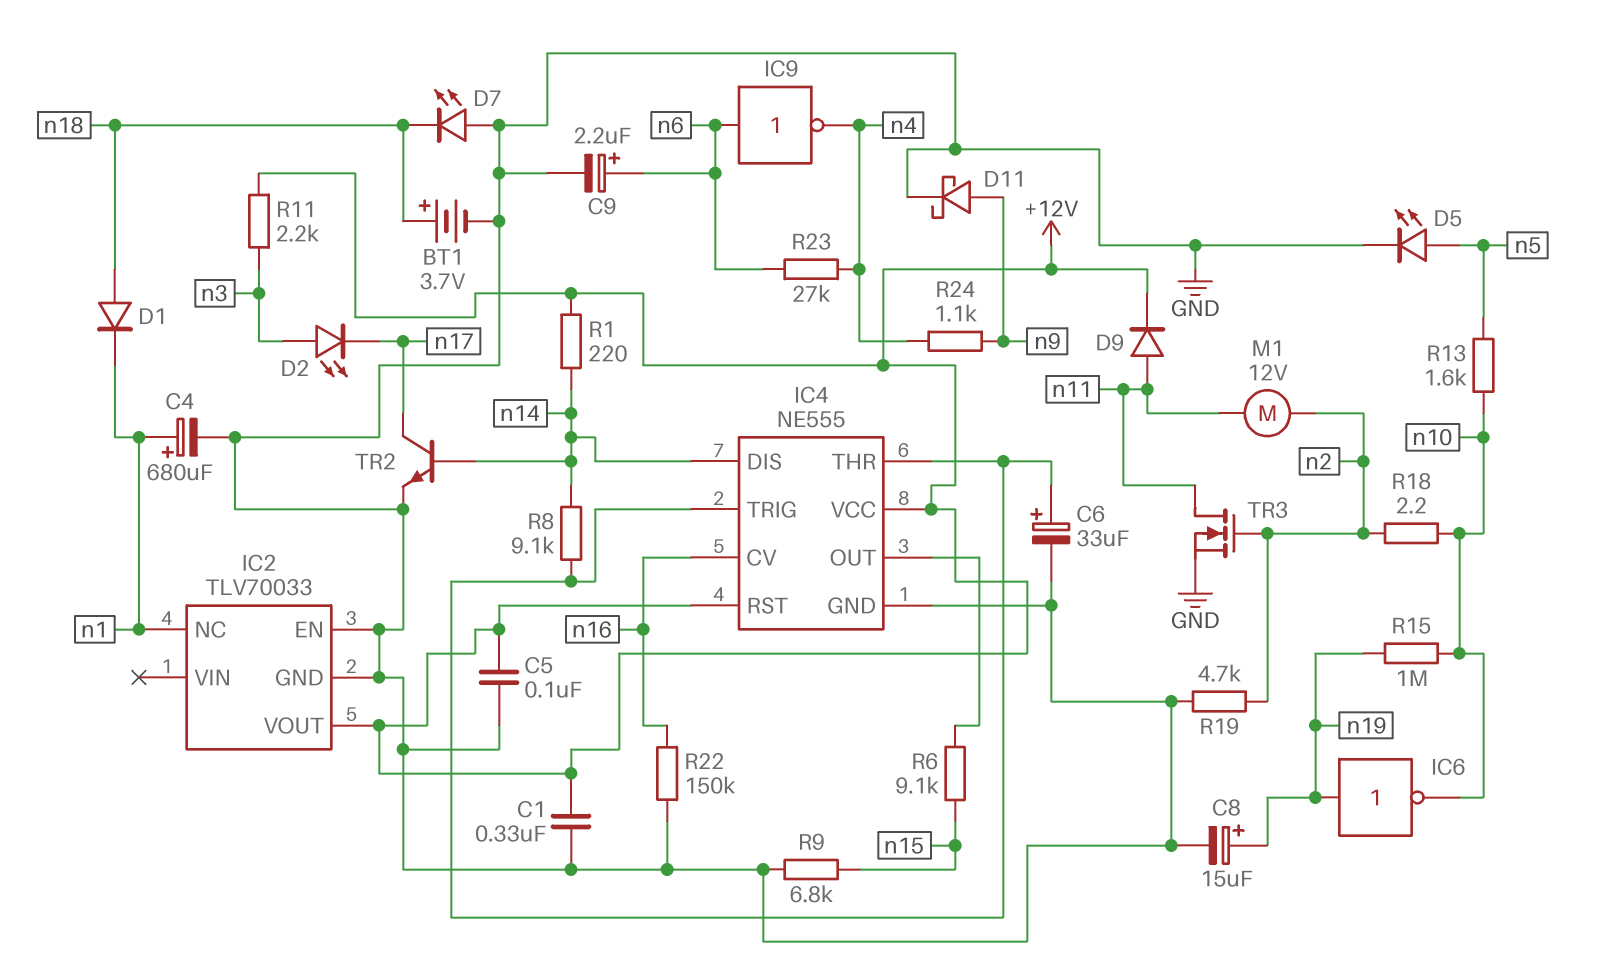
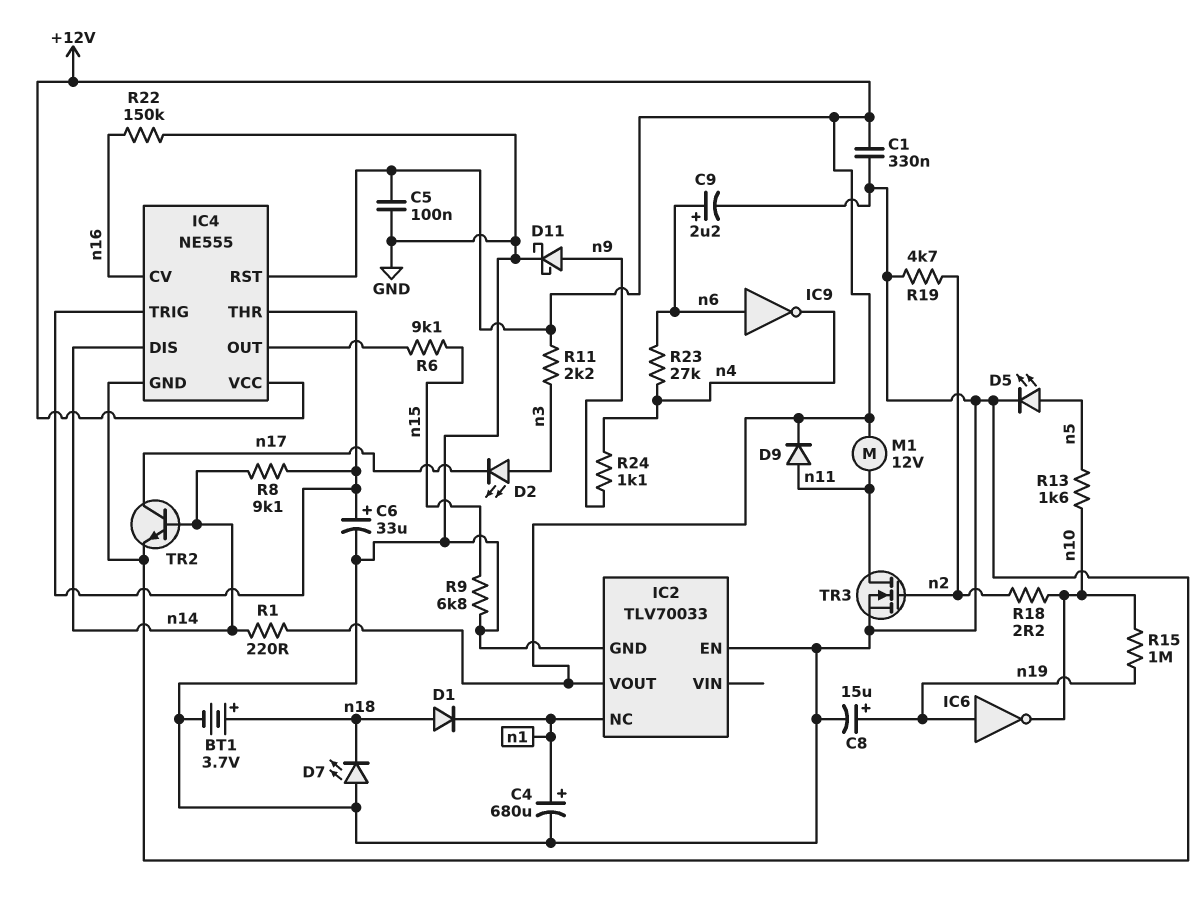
M1: motor 12V (n2, n11) -> motor 12V (+12V, n11)

